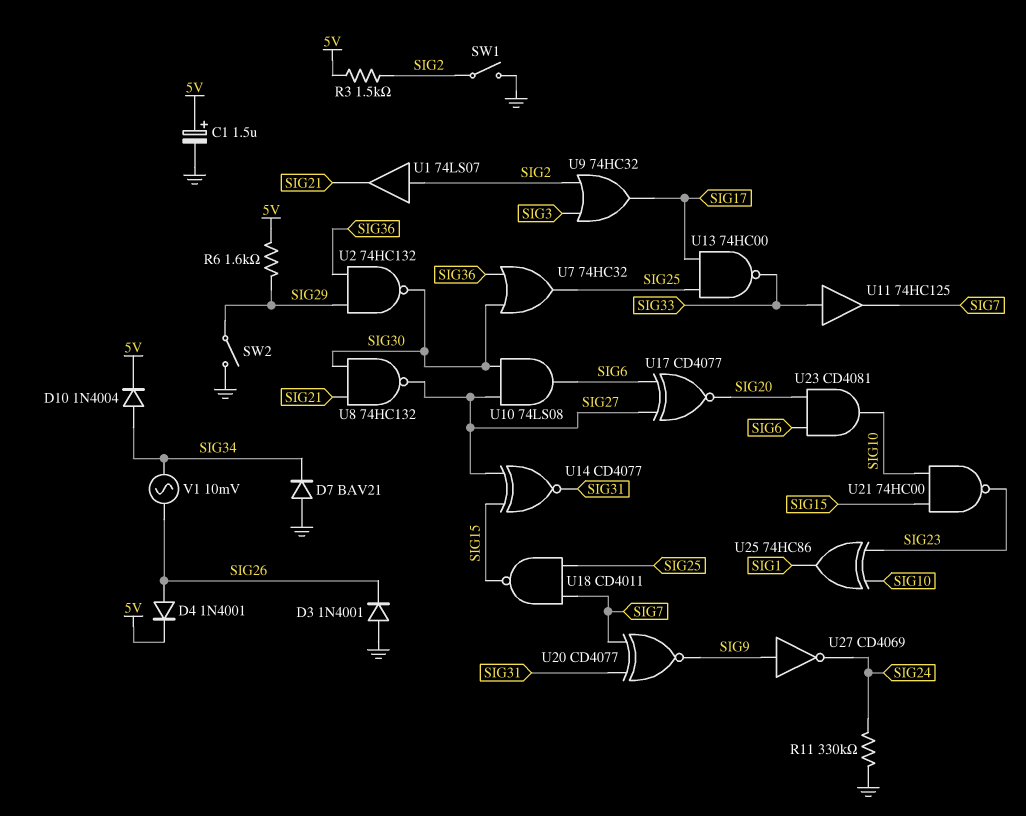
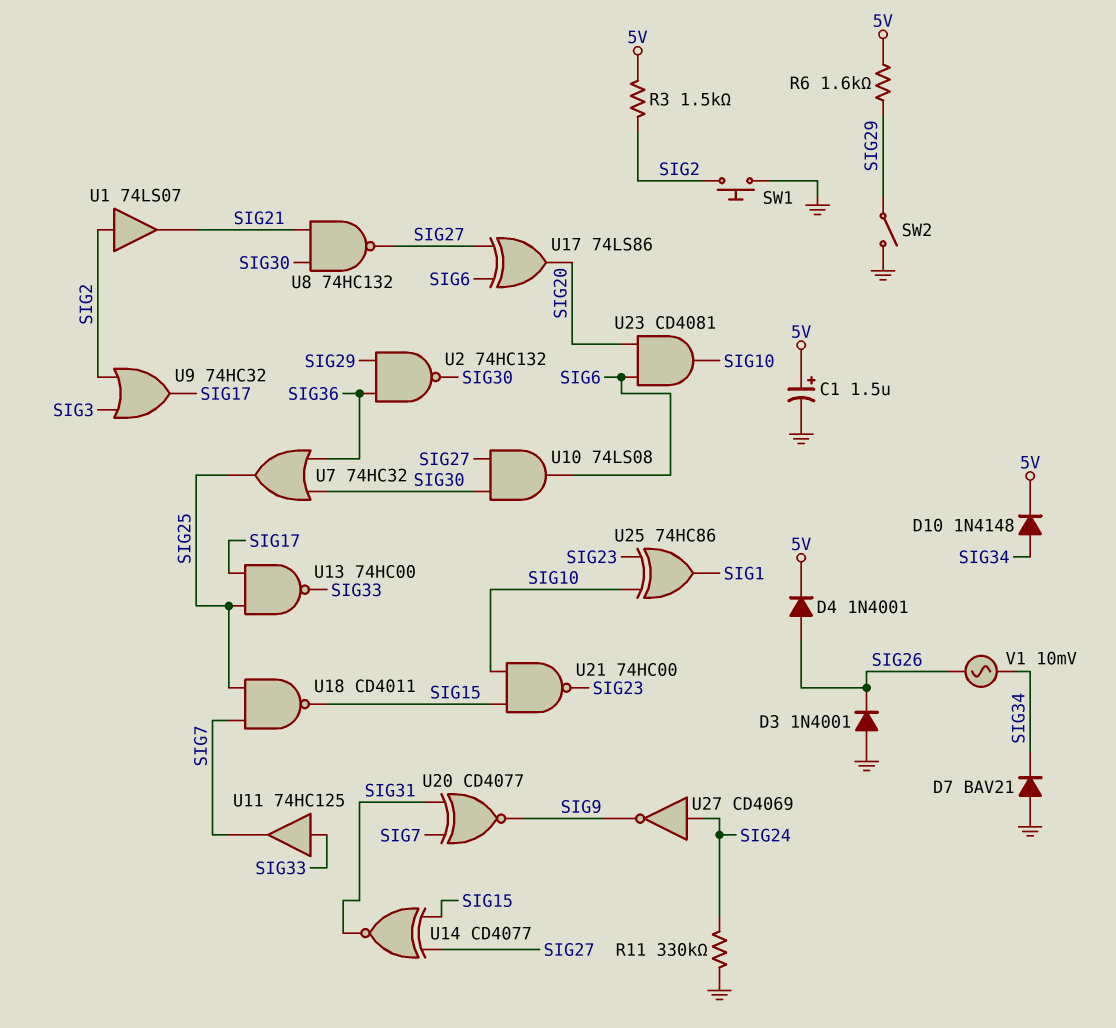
D10: diode 1N4004 (A SIG34, K 5V) -> diode 1N4148 (A SIG34, K 5V)
SW1: switch (GND, SIG2) -> button (GND, SIG2)
U17: XNOR CD4077 (in SIG6, in SIG27, out SIG20) -> XOR 74LS86 (in SIG6, in SIG27, out SIG20)
U27: NOT CD4069 (in SIG9, out SIG24) -> NOT CD4069 (in SIG24, out SIG9)

